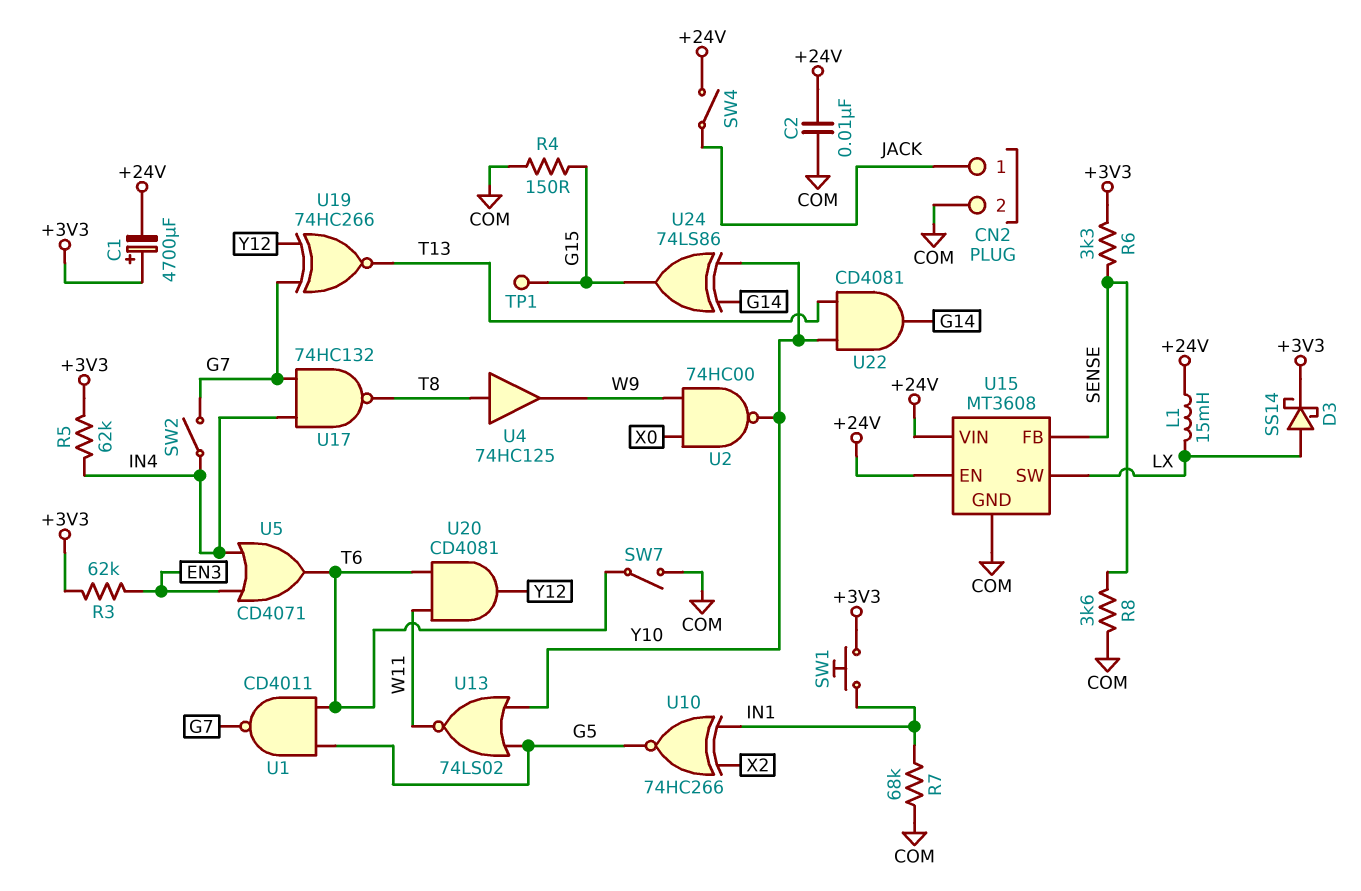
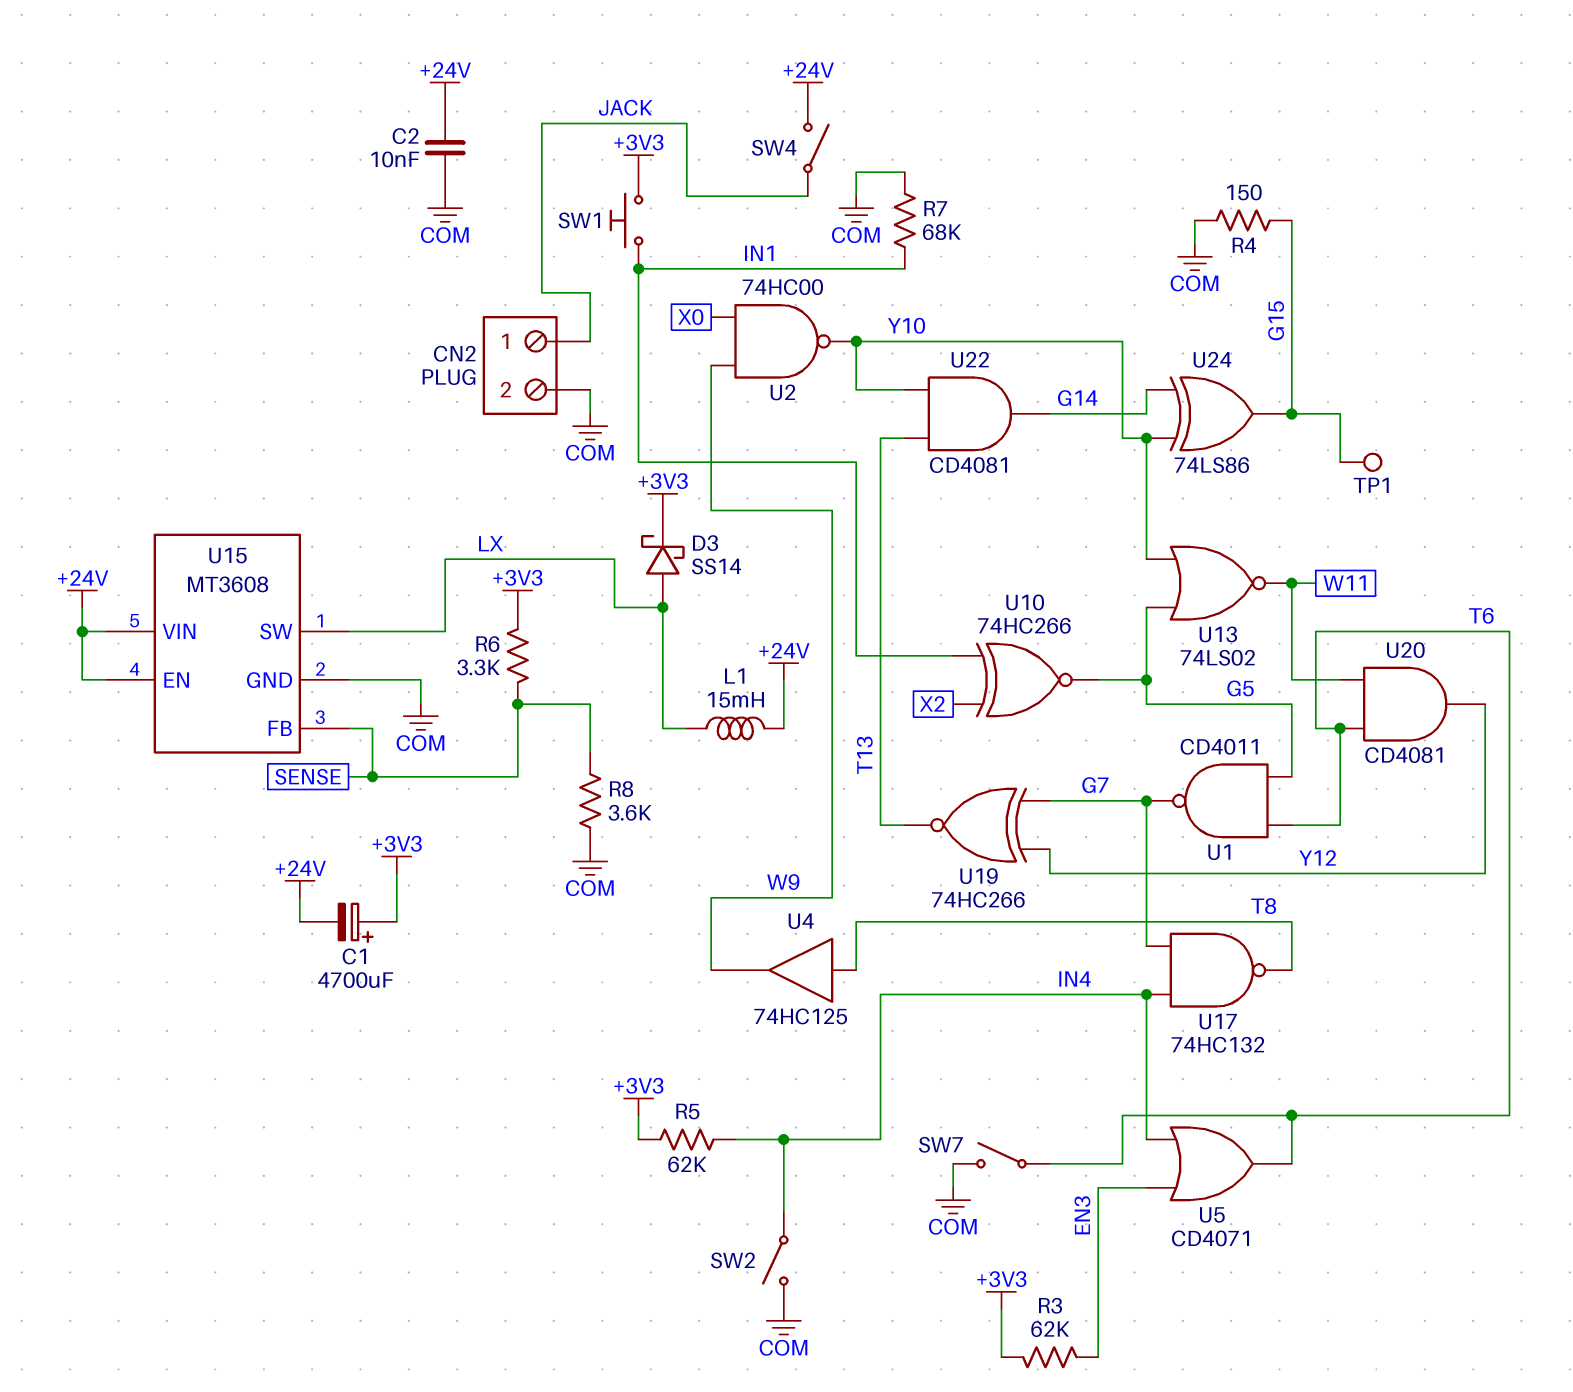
SW2: switch (G7, IN4) -> switch (COM, IN4)

